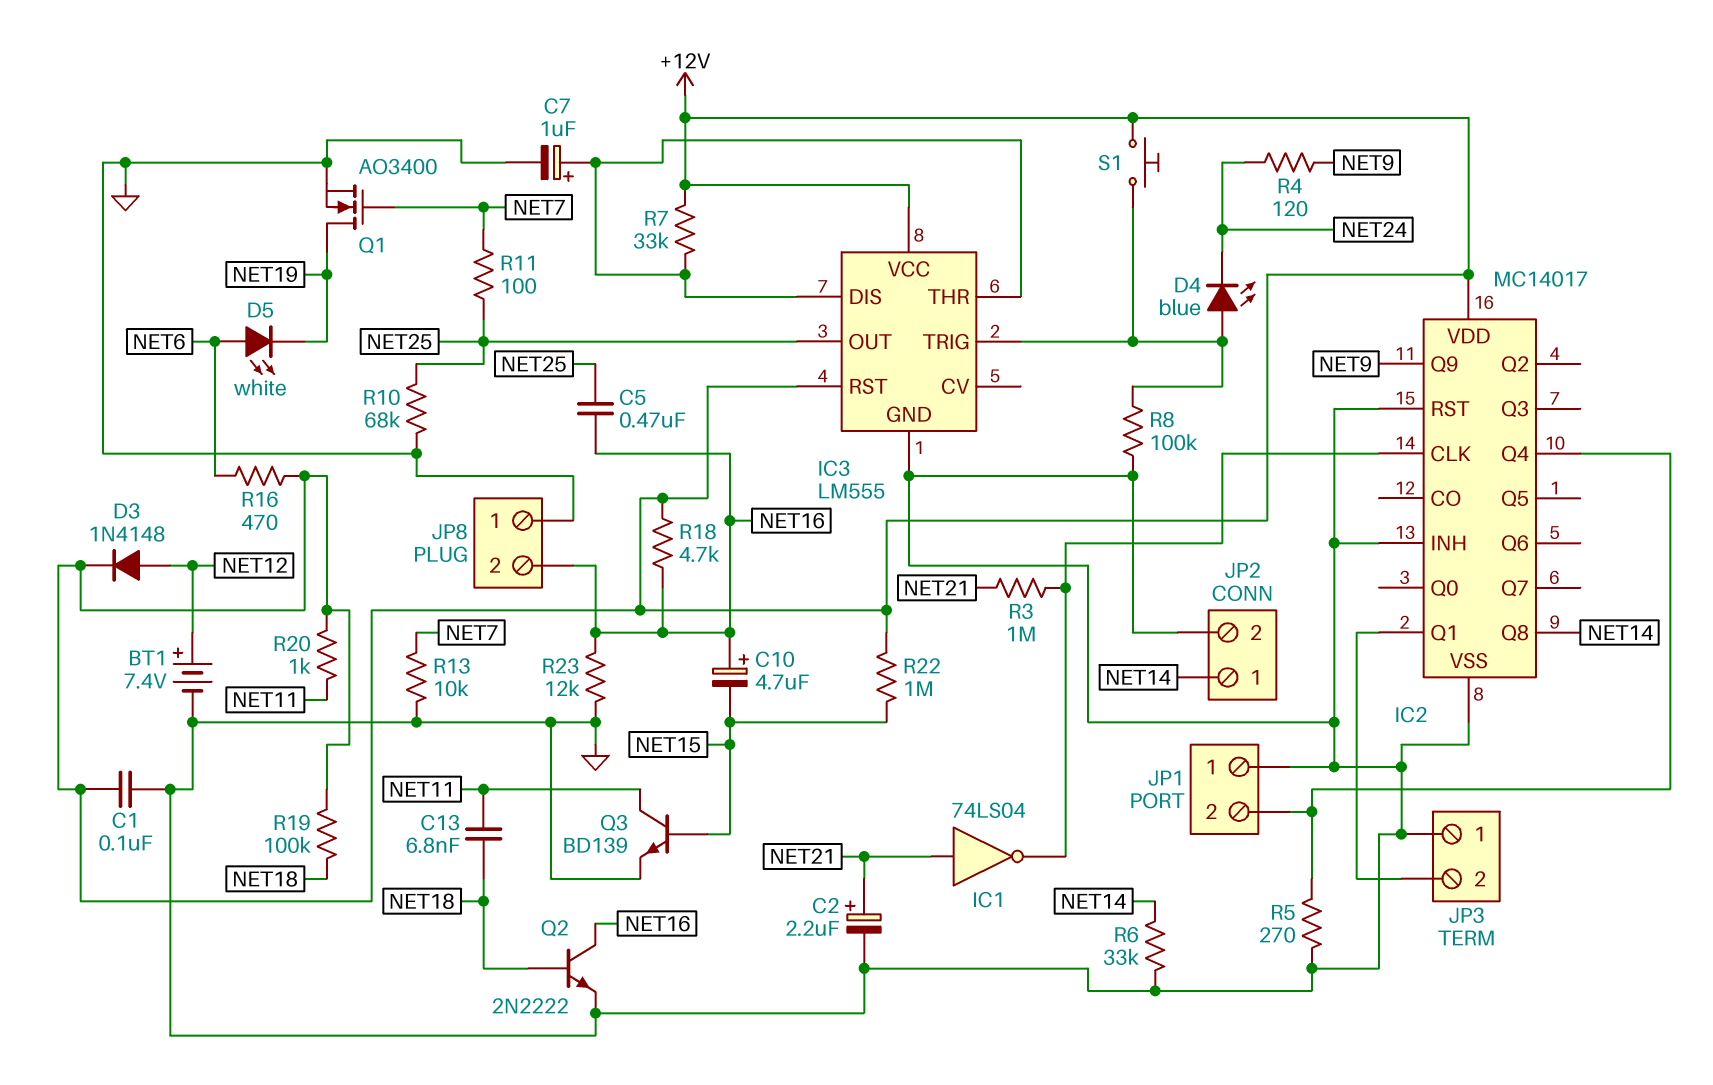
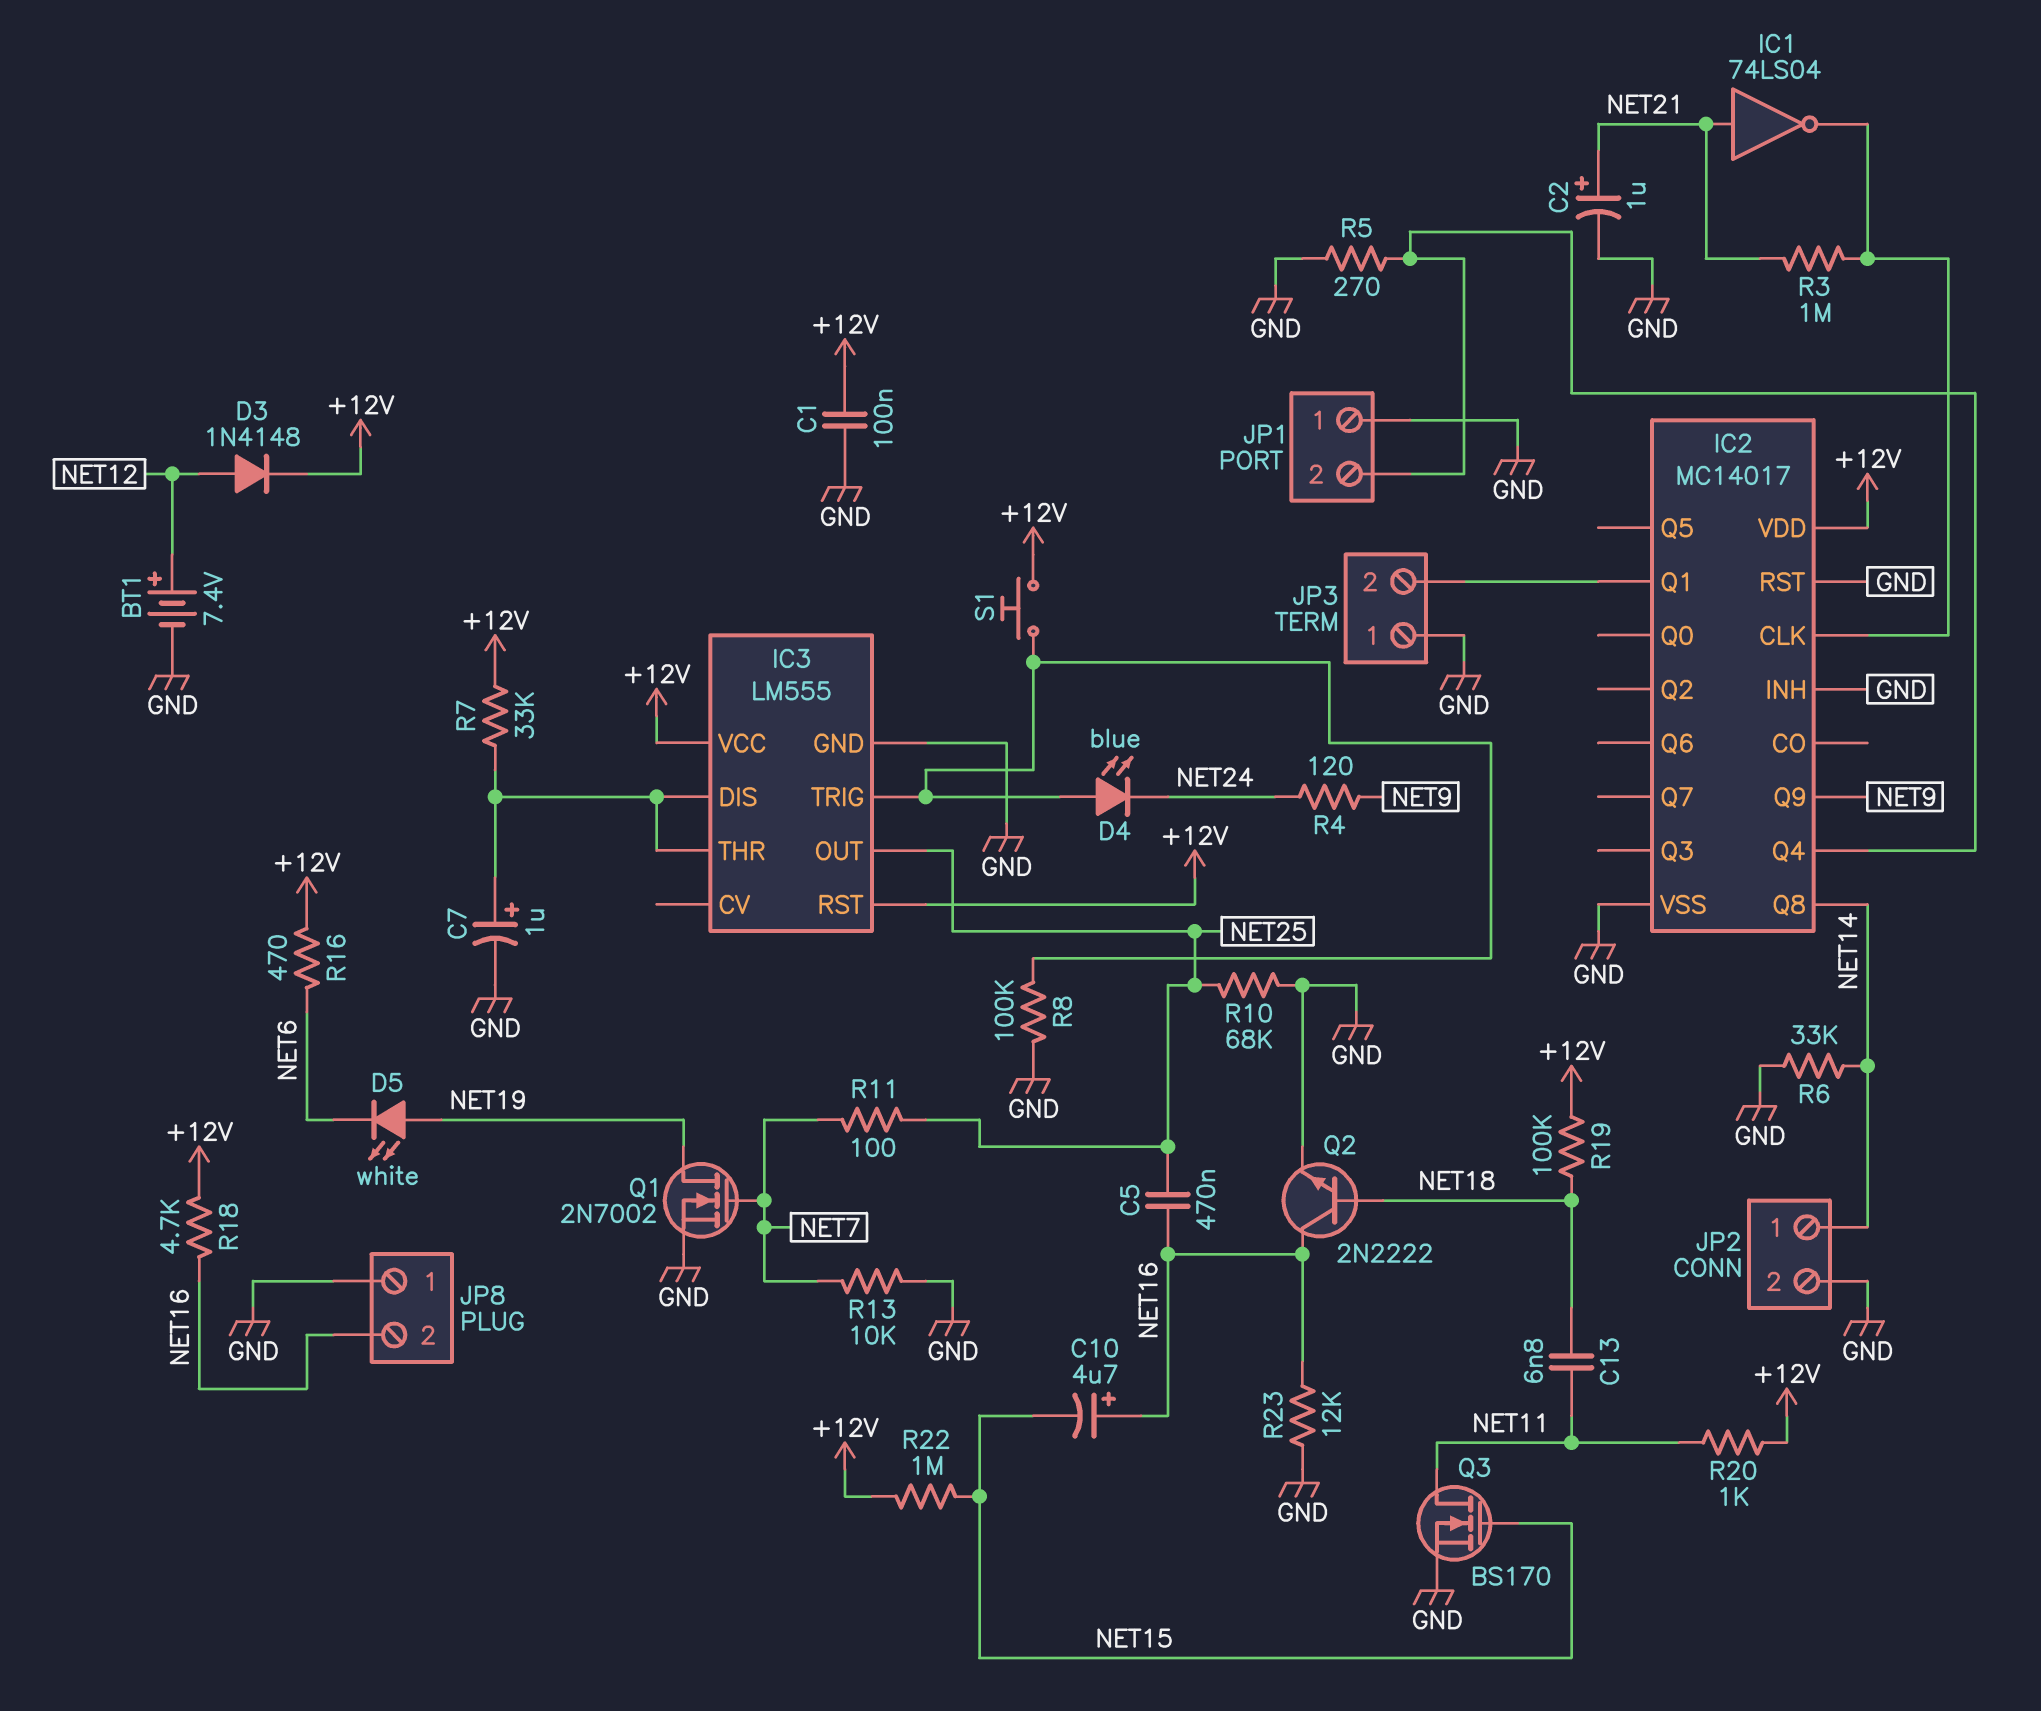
C2: 2.2uF (plus NET21, minus GND) -> 1uF (plus NET21, minus GND)
D5: LED white (A NET6, K NET19) -> LED white (A NET19, K NET6)
Q1: NMOS AO3400 (G NET7, D NET19, S GND) -> NMOS 2N7002 (G NET7, D NET19, S GND)
Q3: NPN BD139 (B NET15, C NET11, E GND) -> NMOS BS170 (G NET15, D NET11, S GND)

